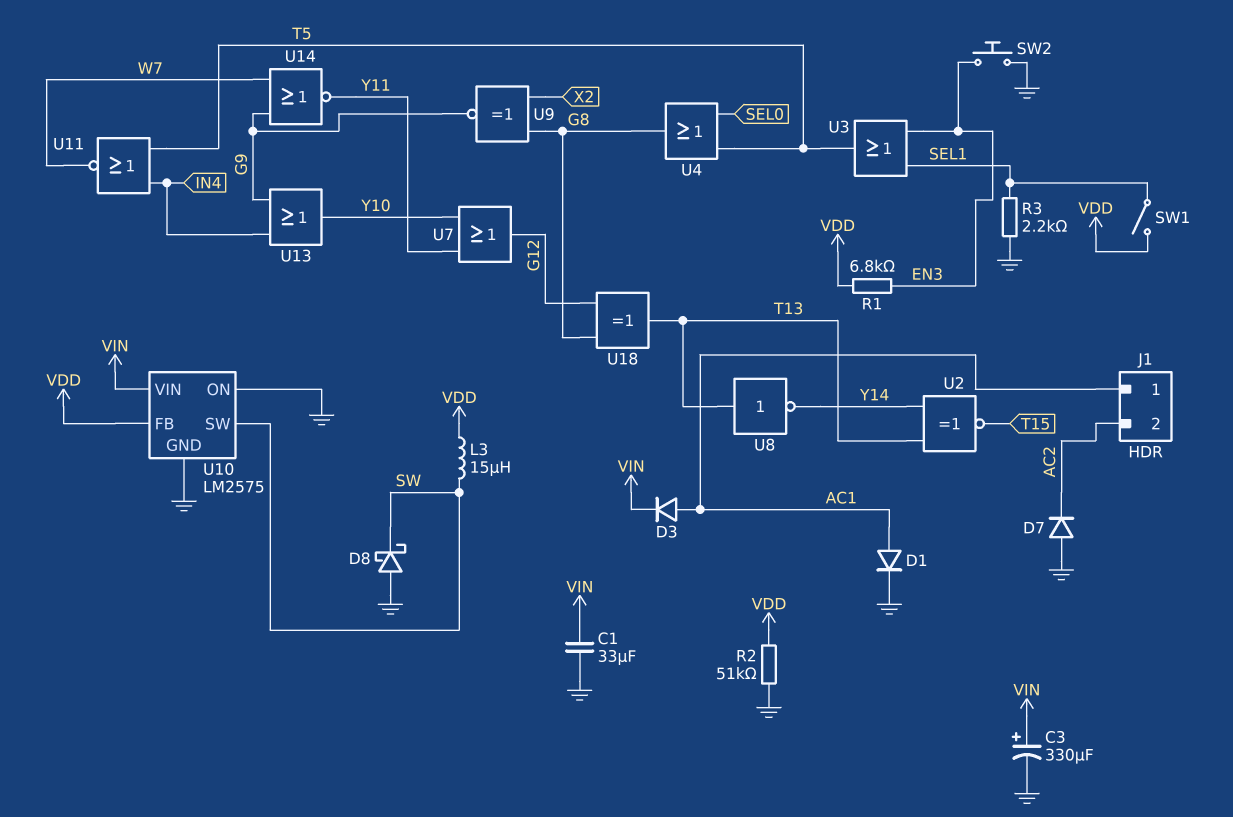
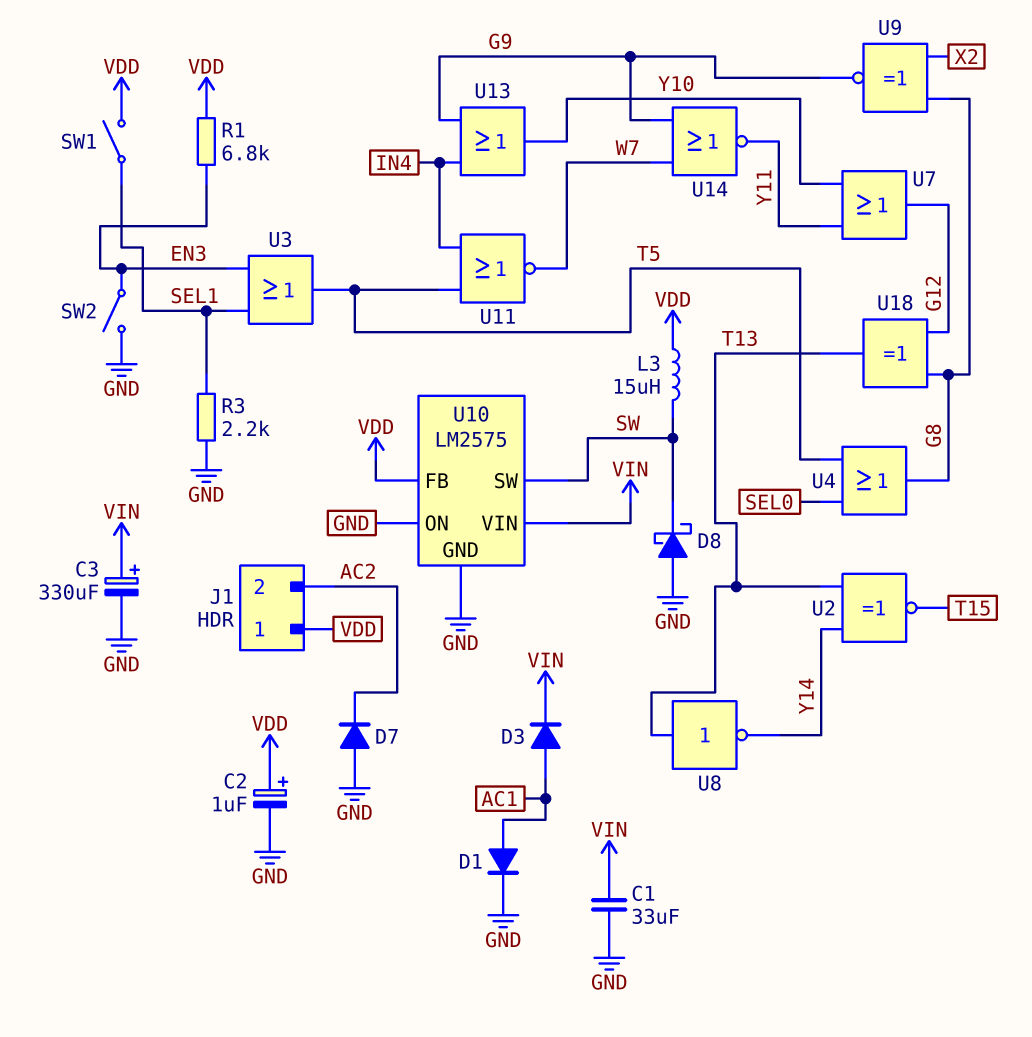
C2: none -> 1uF (plus VDD, minus GND)
J1 pin 1: AC1 -> VDD
R2: 51k (GND, VDD) -> none
SW2: button (EN3, GND) -> switch (EN3, GND)

